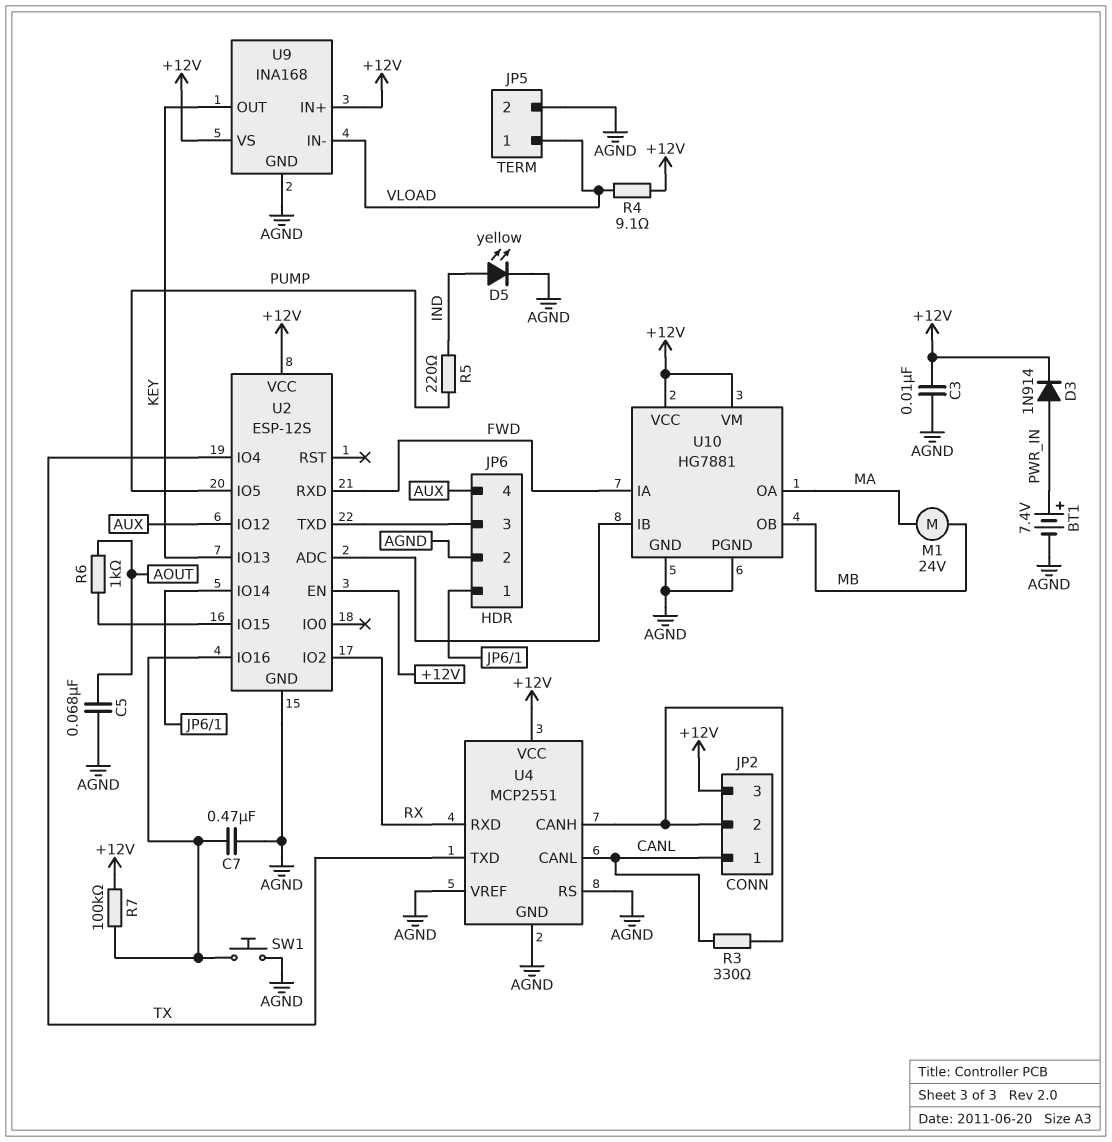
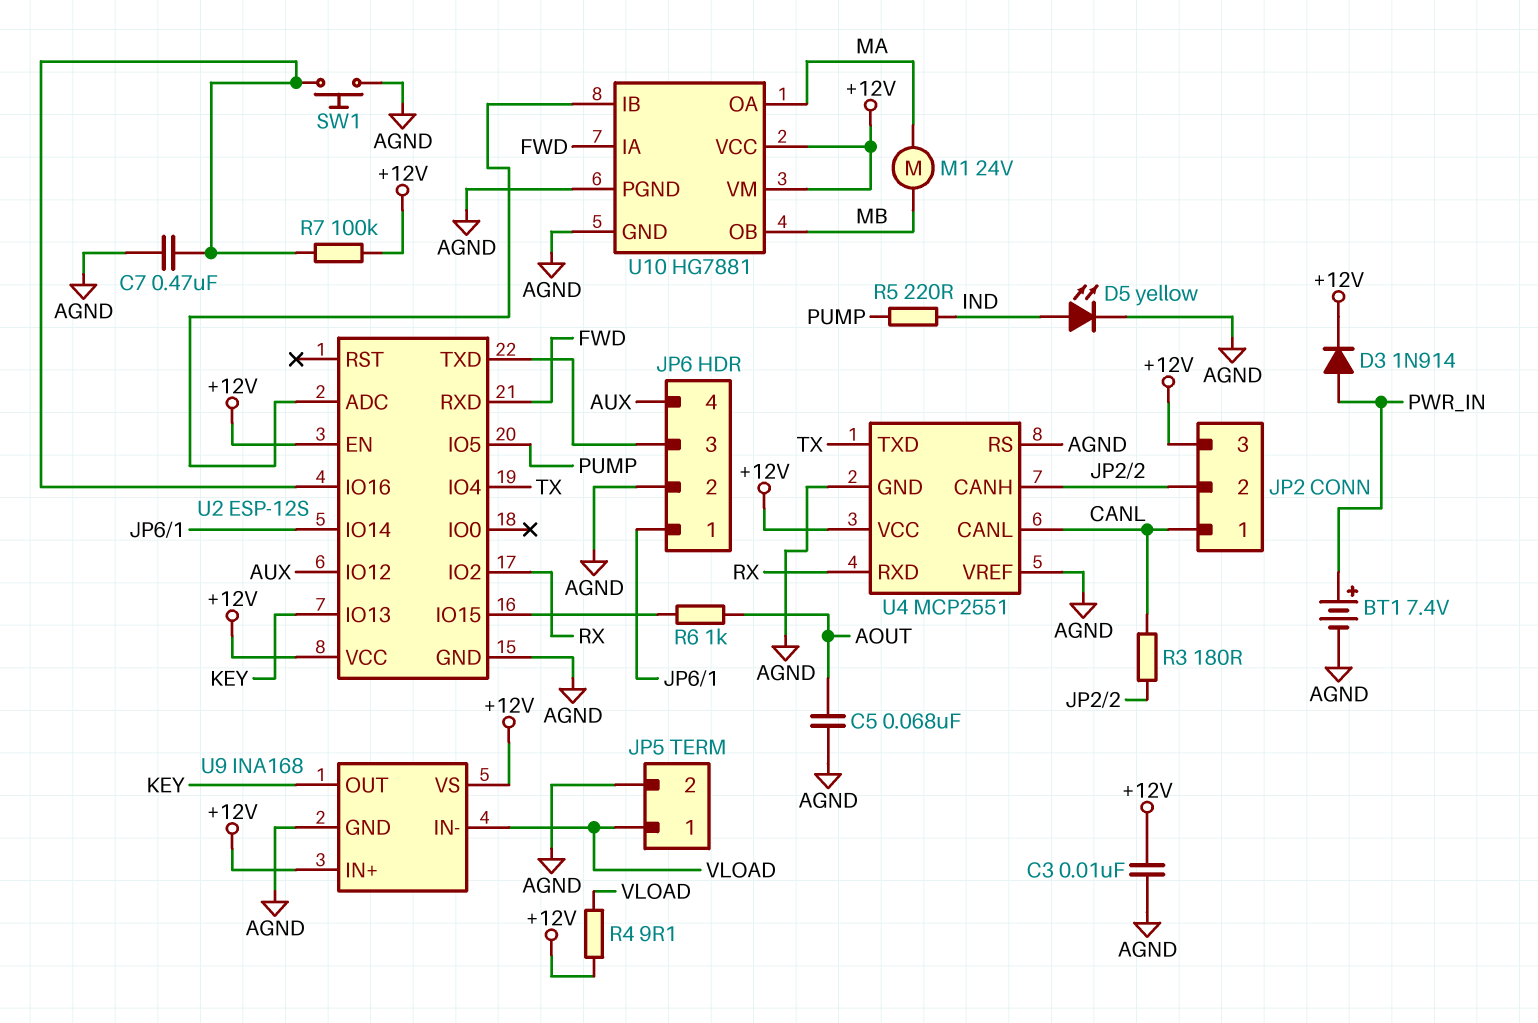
R3: 330 (CANL, JP2/2) -> 180 (CANL, JP2/2)

